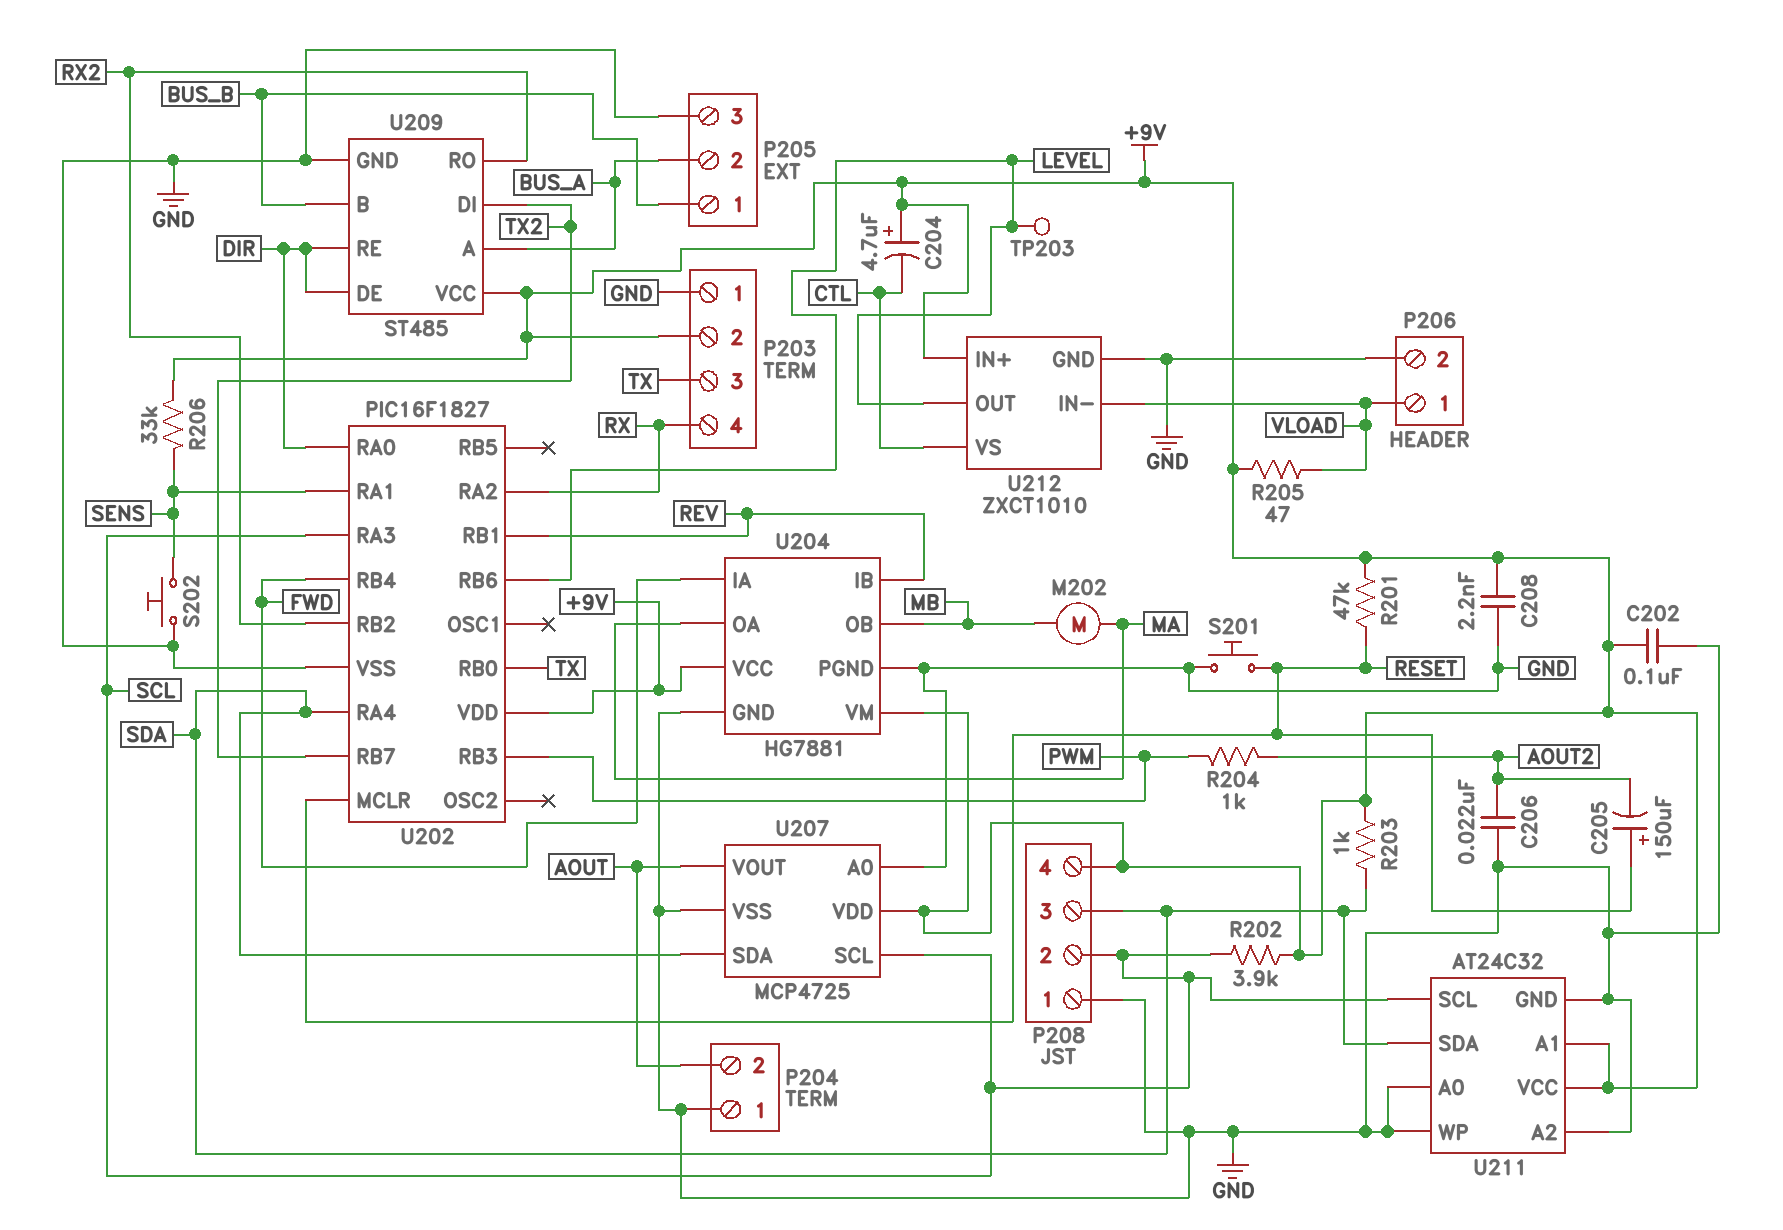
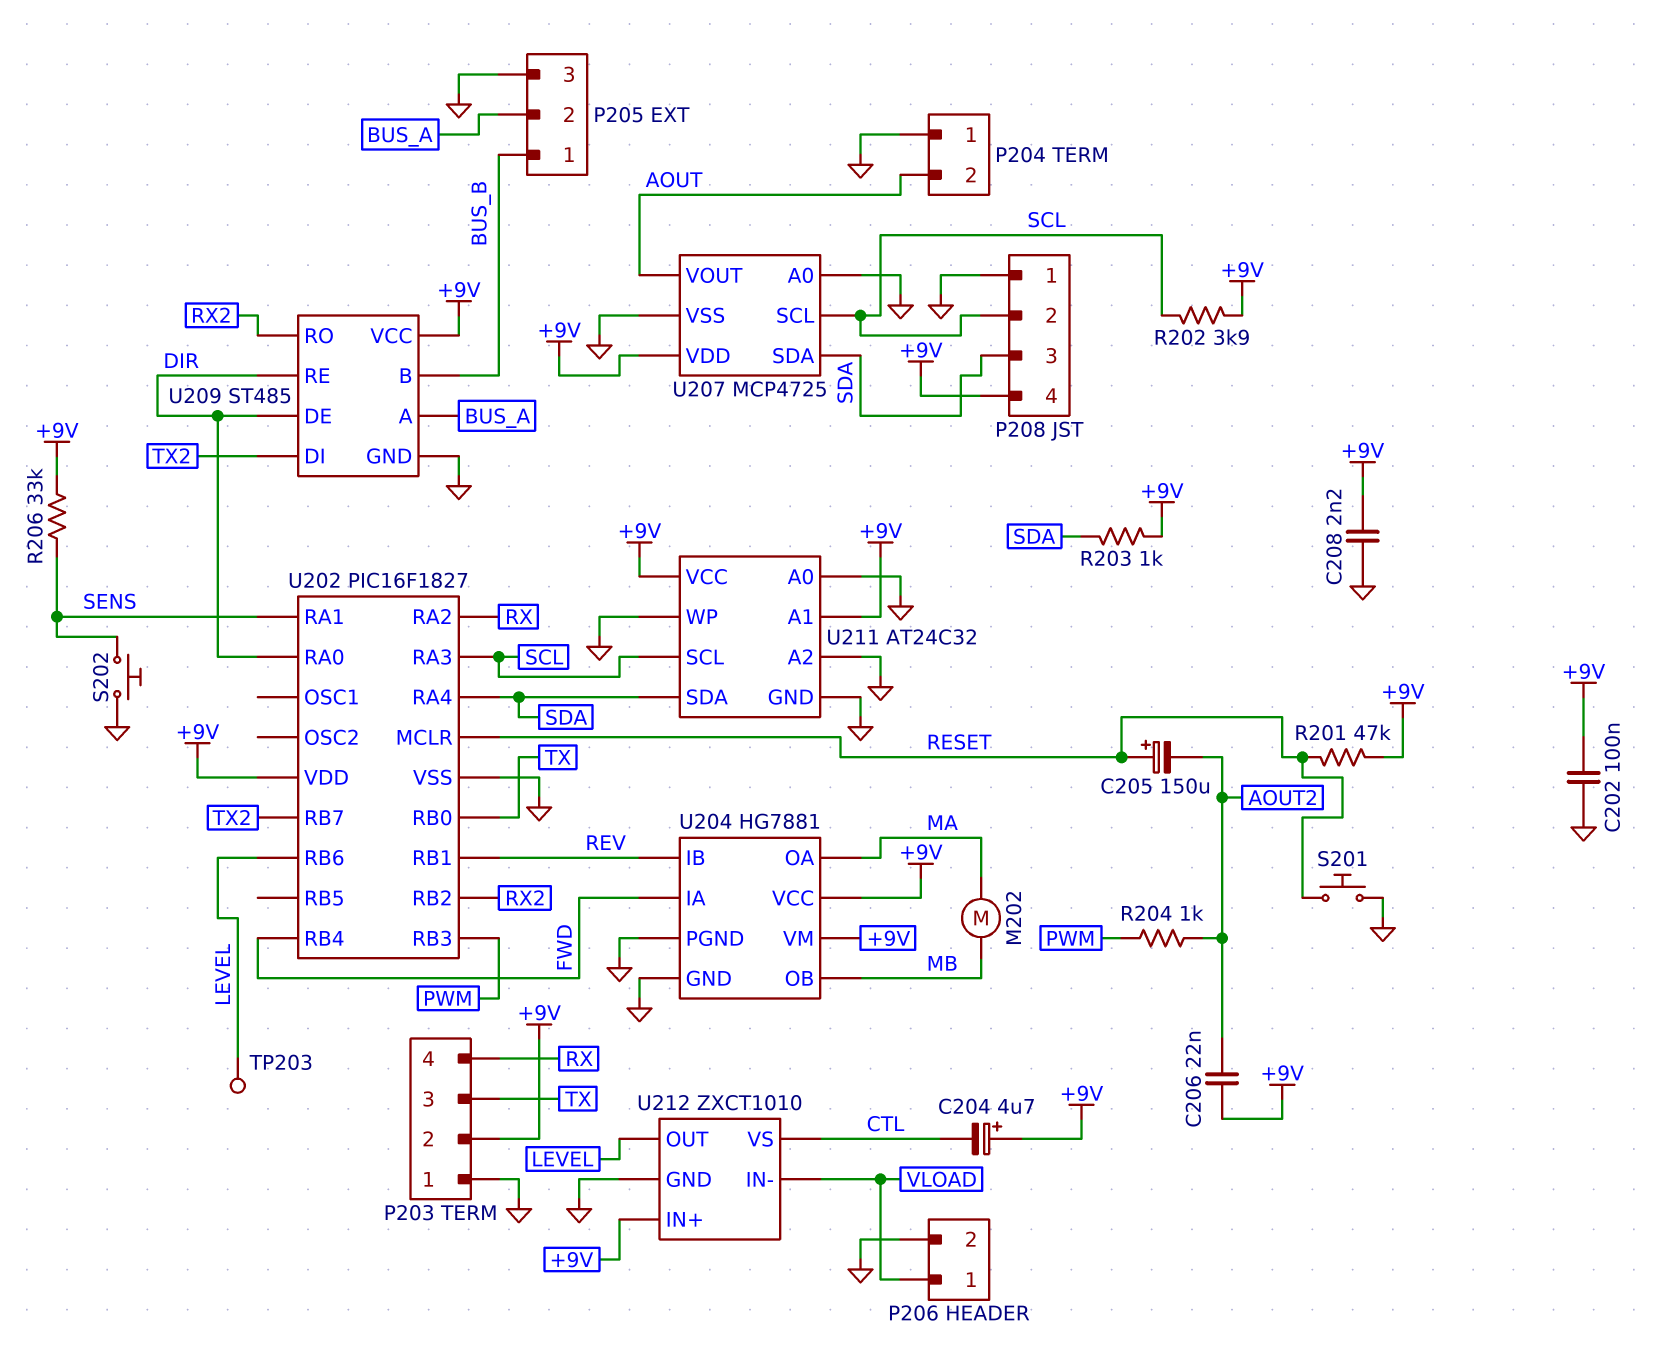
C206: 22nF (AOUT2, GND) -> 22nF (+9V, AOUT2)
R205: 47 (+9V, VLOAD) -> none

